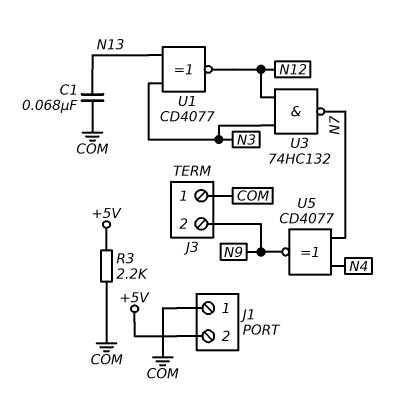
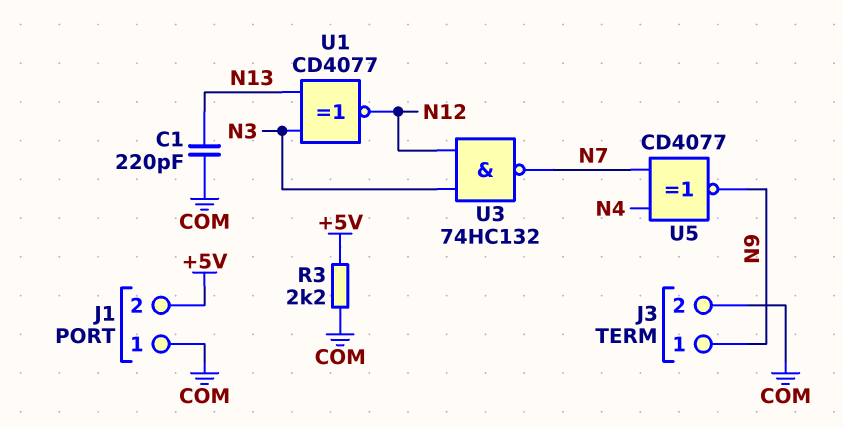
C1: 68nF (COM, N13) -> 220pF (COM, N13)
J3 pin 1: COM -> N9
J3 pin 2: N9 -> COM

